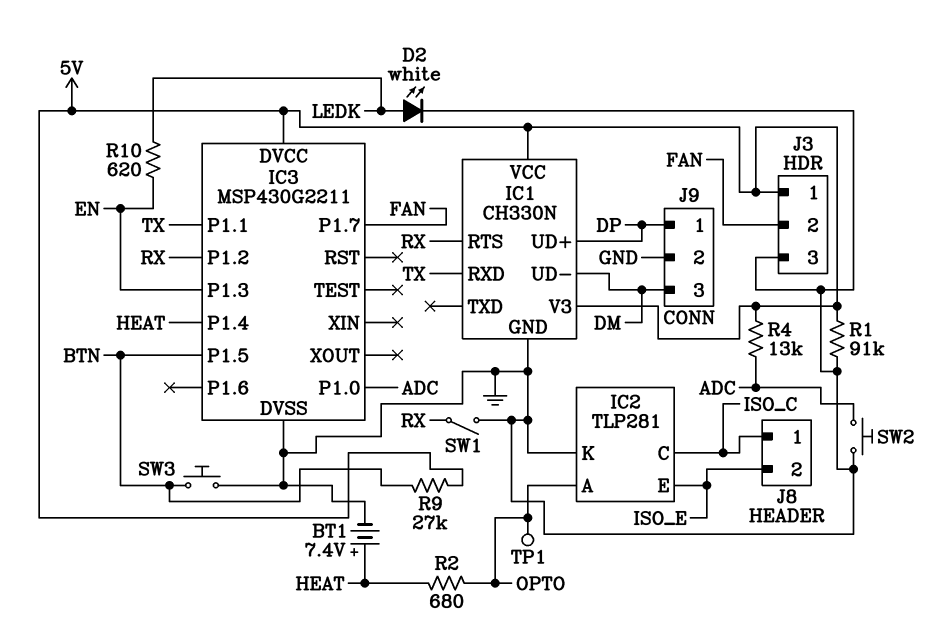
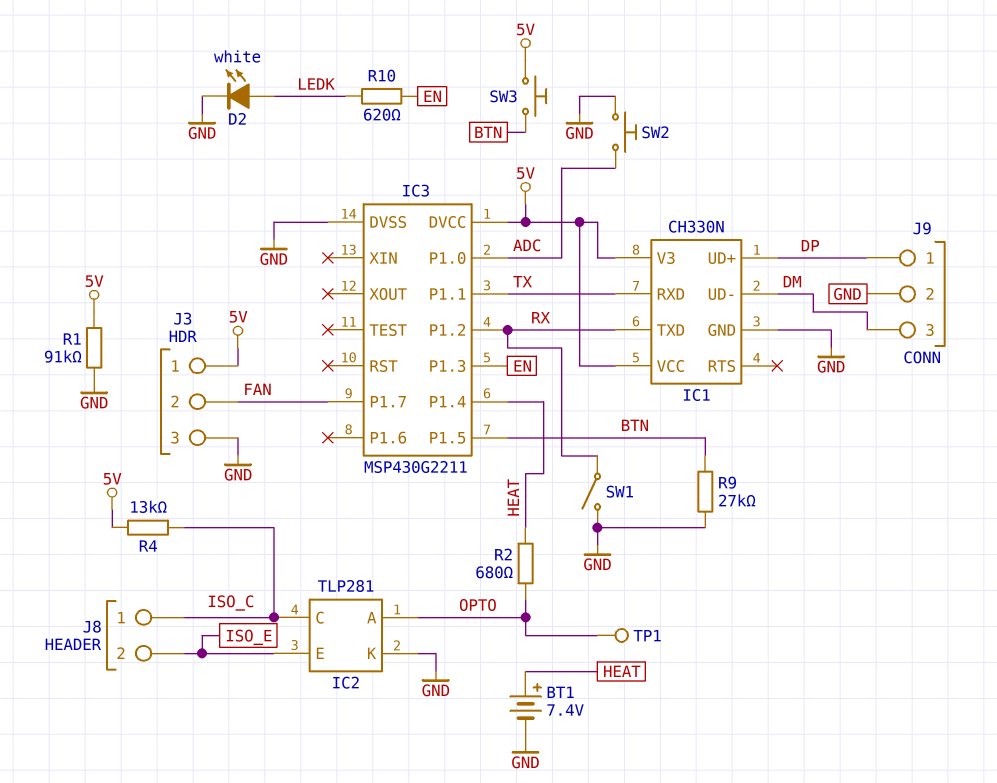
IC1 pin RTS: RX -> none
IC1 pin TXD: none -> RX
R4: 13k (5V, ADC) -> 13k (5V, ISO_C)
R9: 27k (5V, BTN) -> 27k (BTN, GND)
SW3: button (BTN, GND) -> button (5V, BTN)

